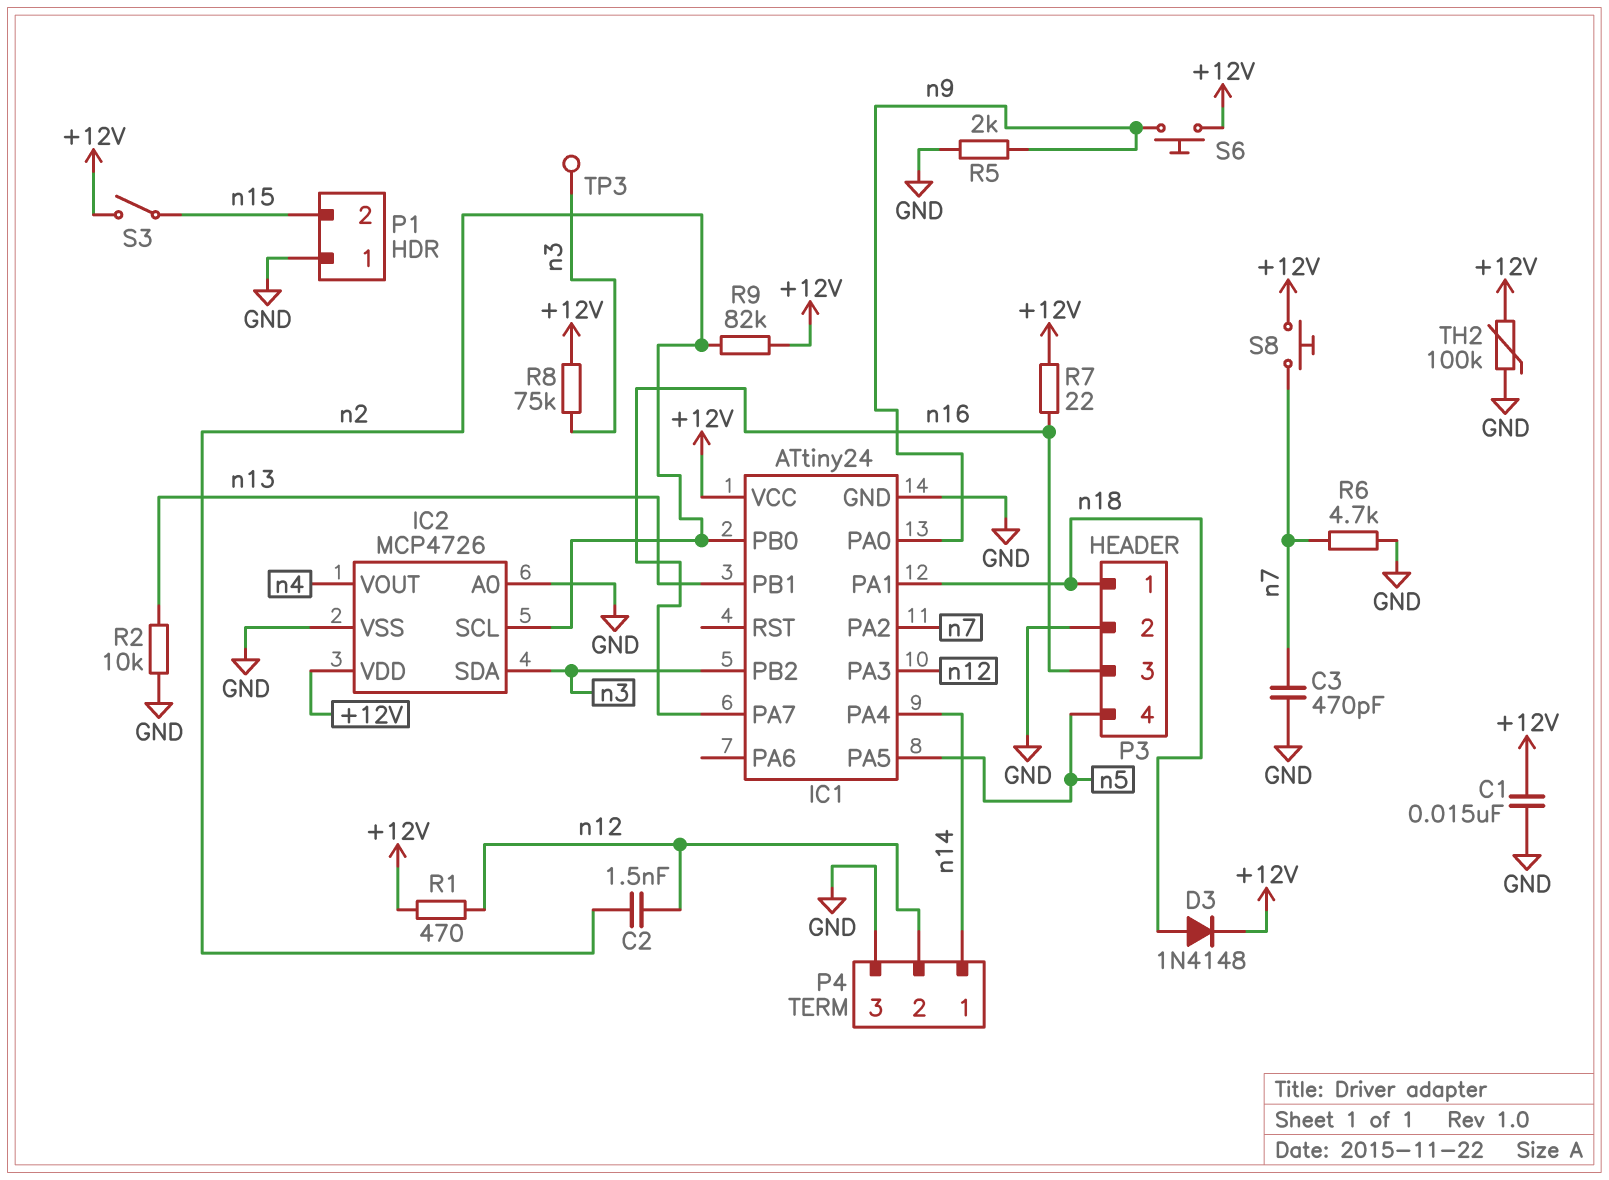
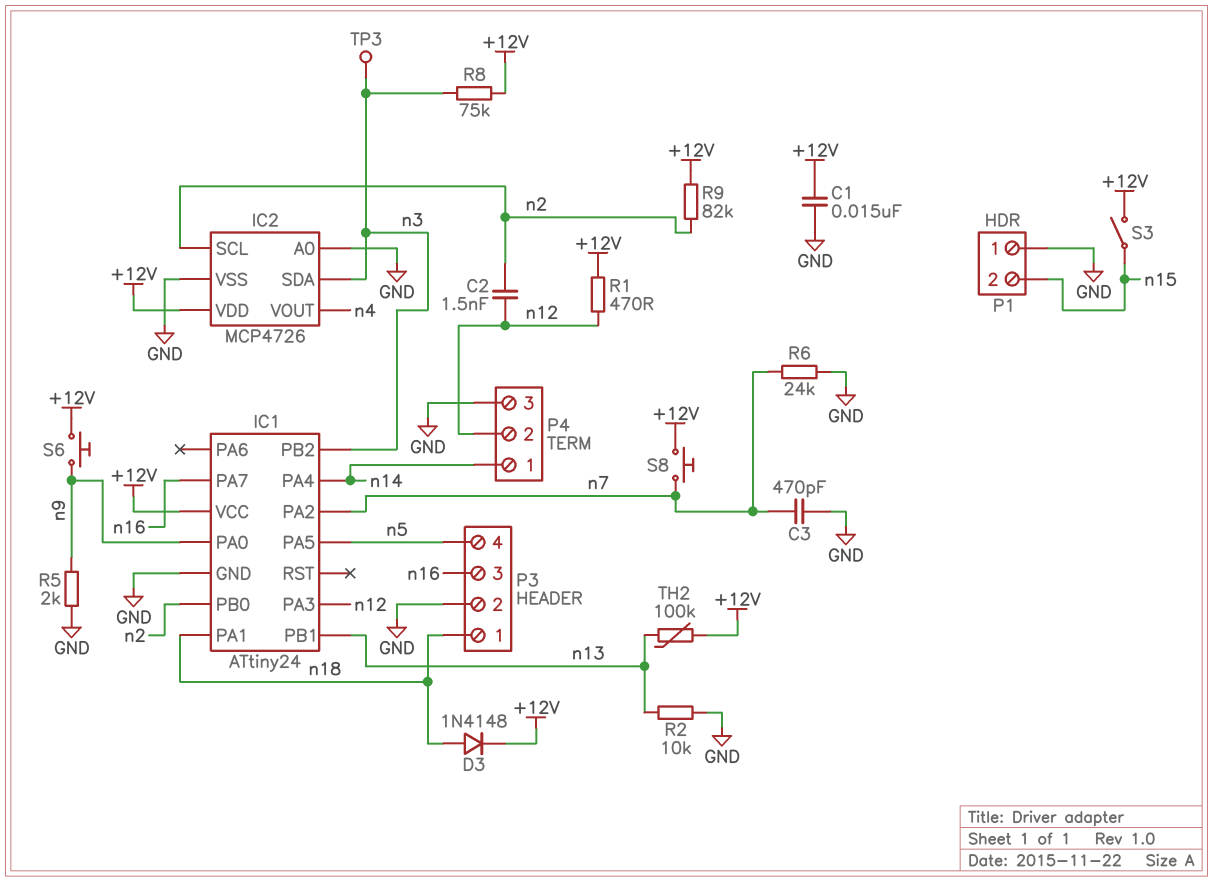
R6: 4.7k (GND, n7) -> 24k (GND, n7)
R7: 22 (+12V, n16) -> none
TH2: 100k (+12V, GND) -> 100k (+12V, n13)

